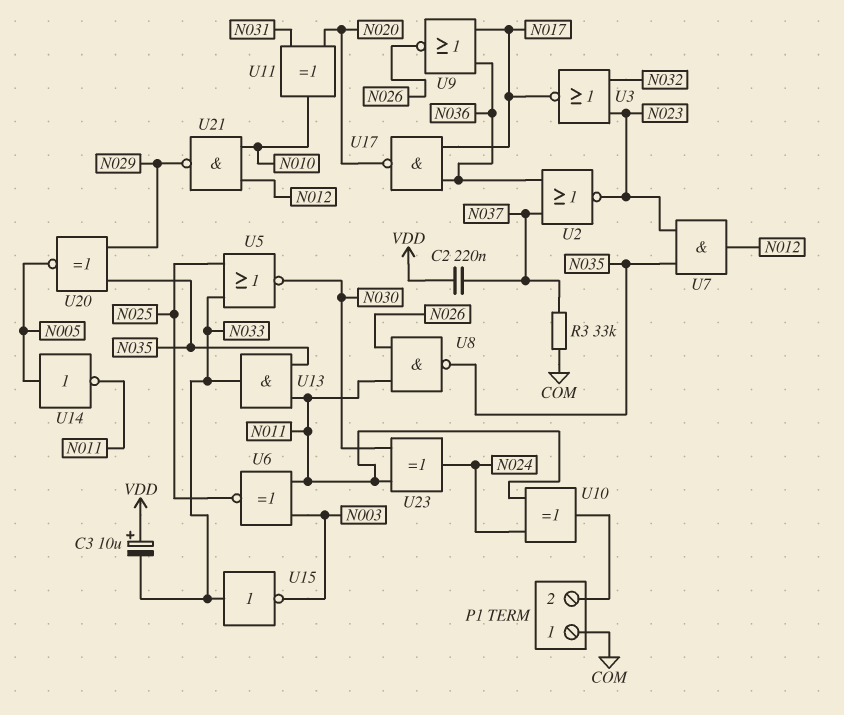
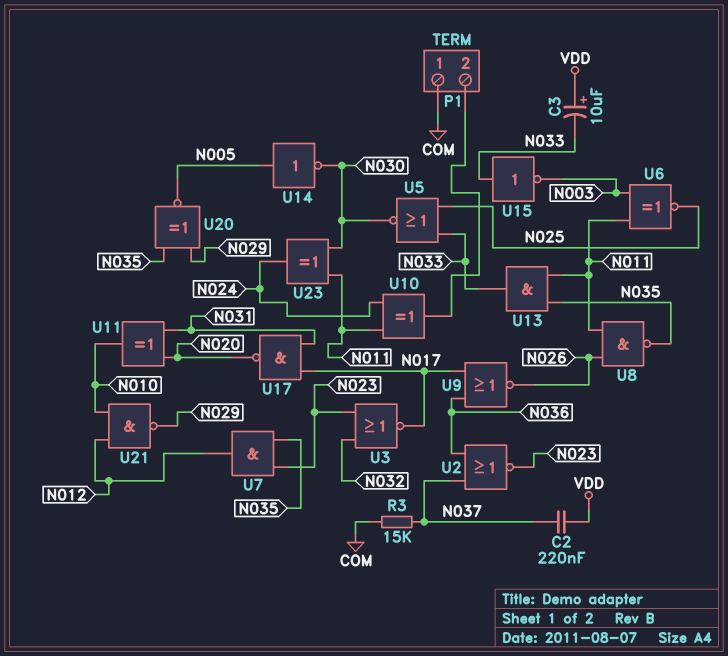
R3: 33k (COM, N037) -> 15k (COM, N037)
U14: NOT (in N005, out N011) -> NOT (in N005, out N030)
U17: NAND (in N017, in N036, out N020) -> NAND (in N017, in N031, out N020)

